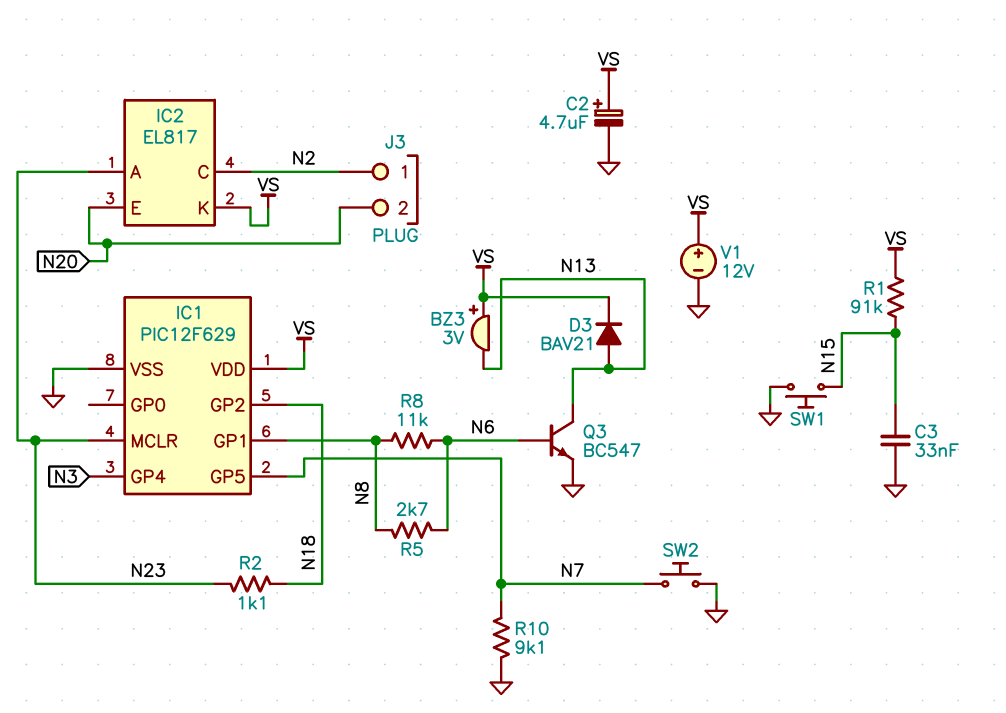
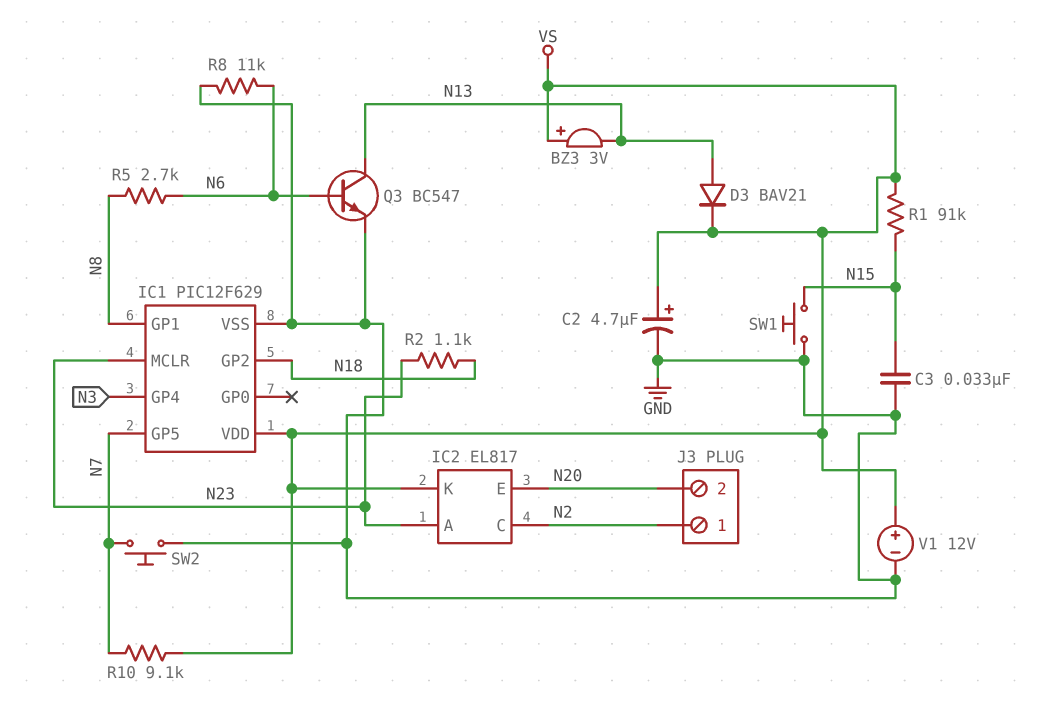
R8: 11k (N6, N8) -> 11k (GND, N6)
R10: 9.1k (GND, N7) -> 9.1k (N7, VS)

